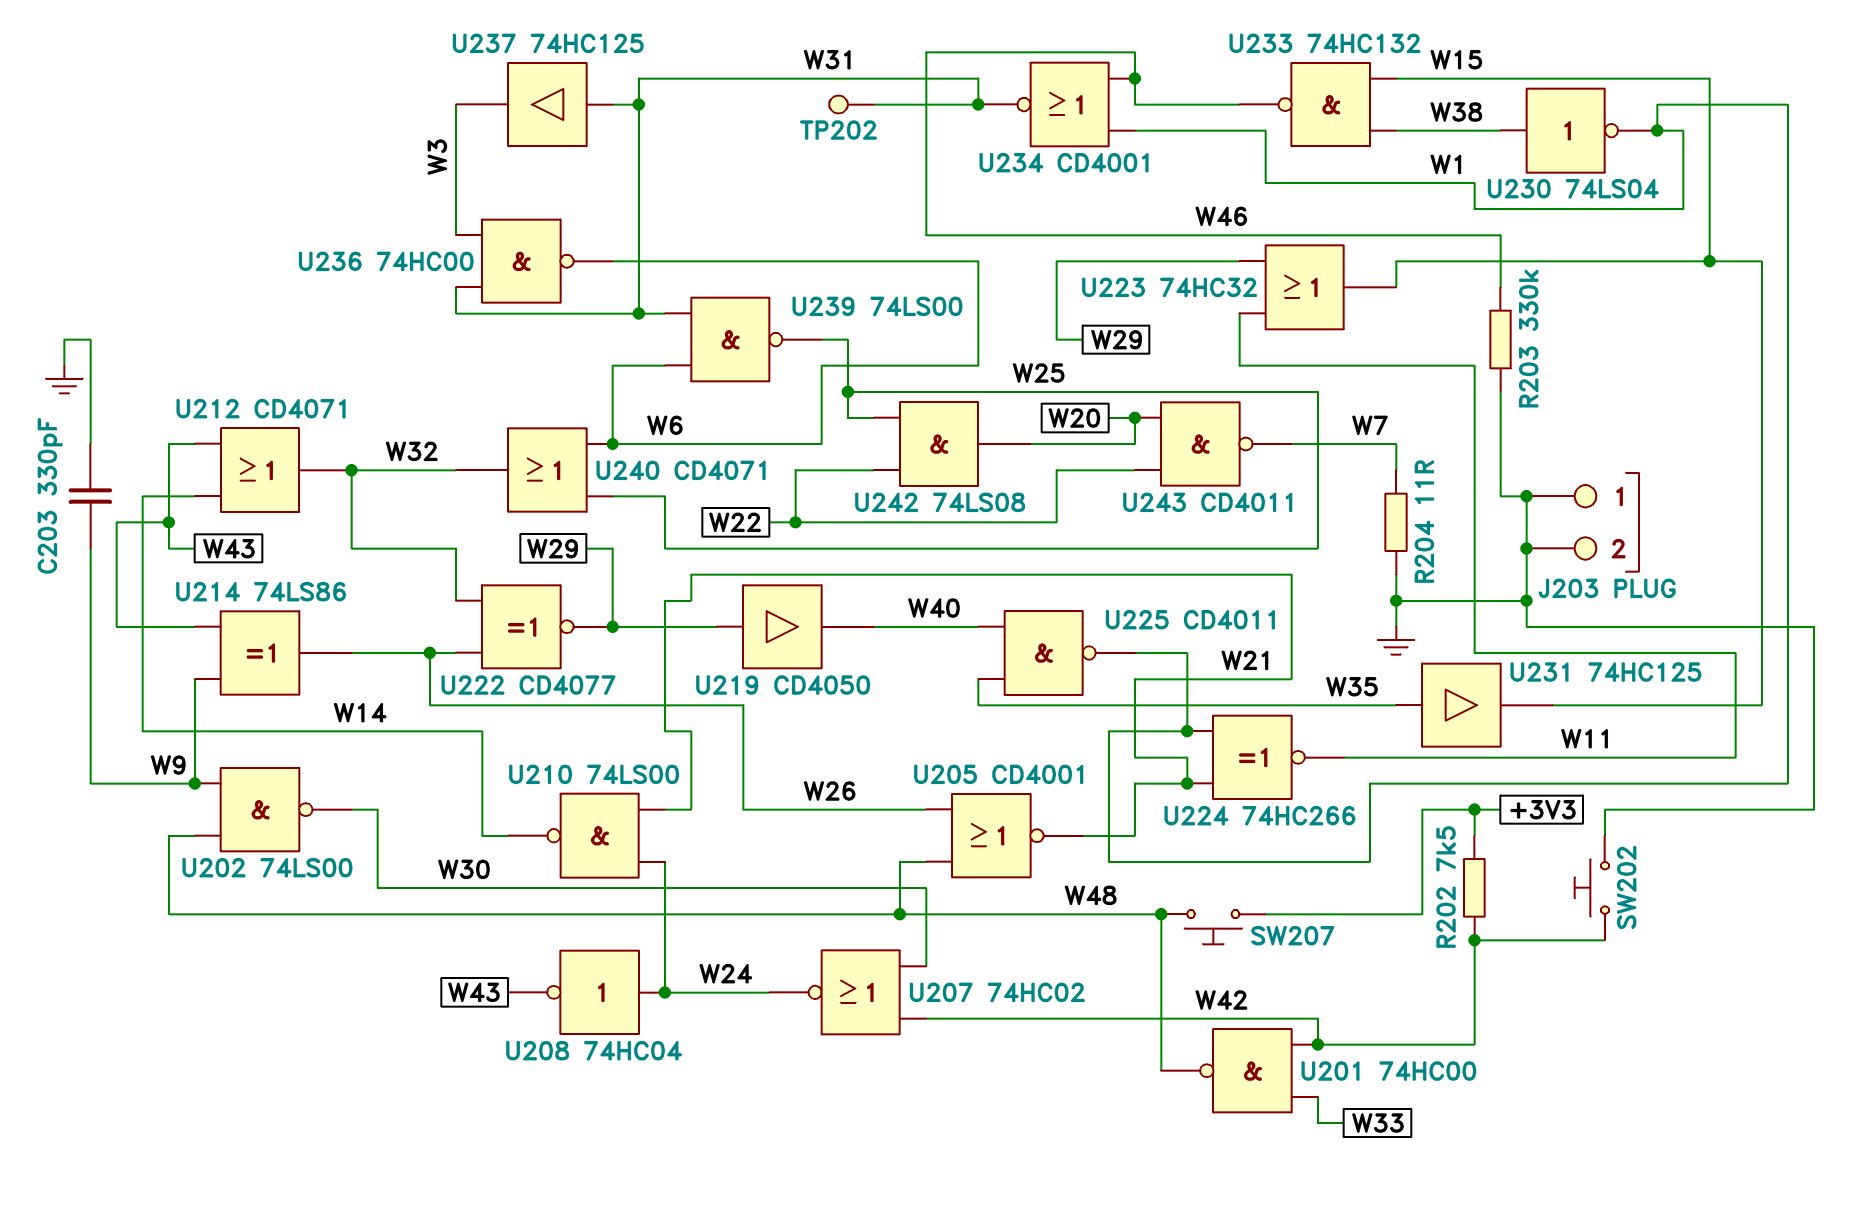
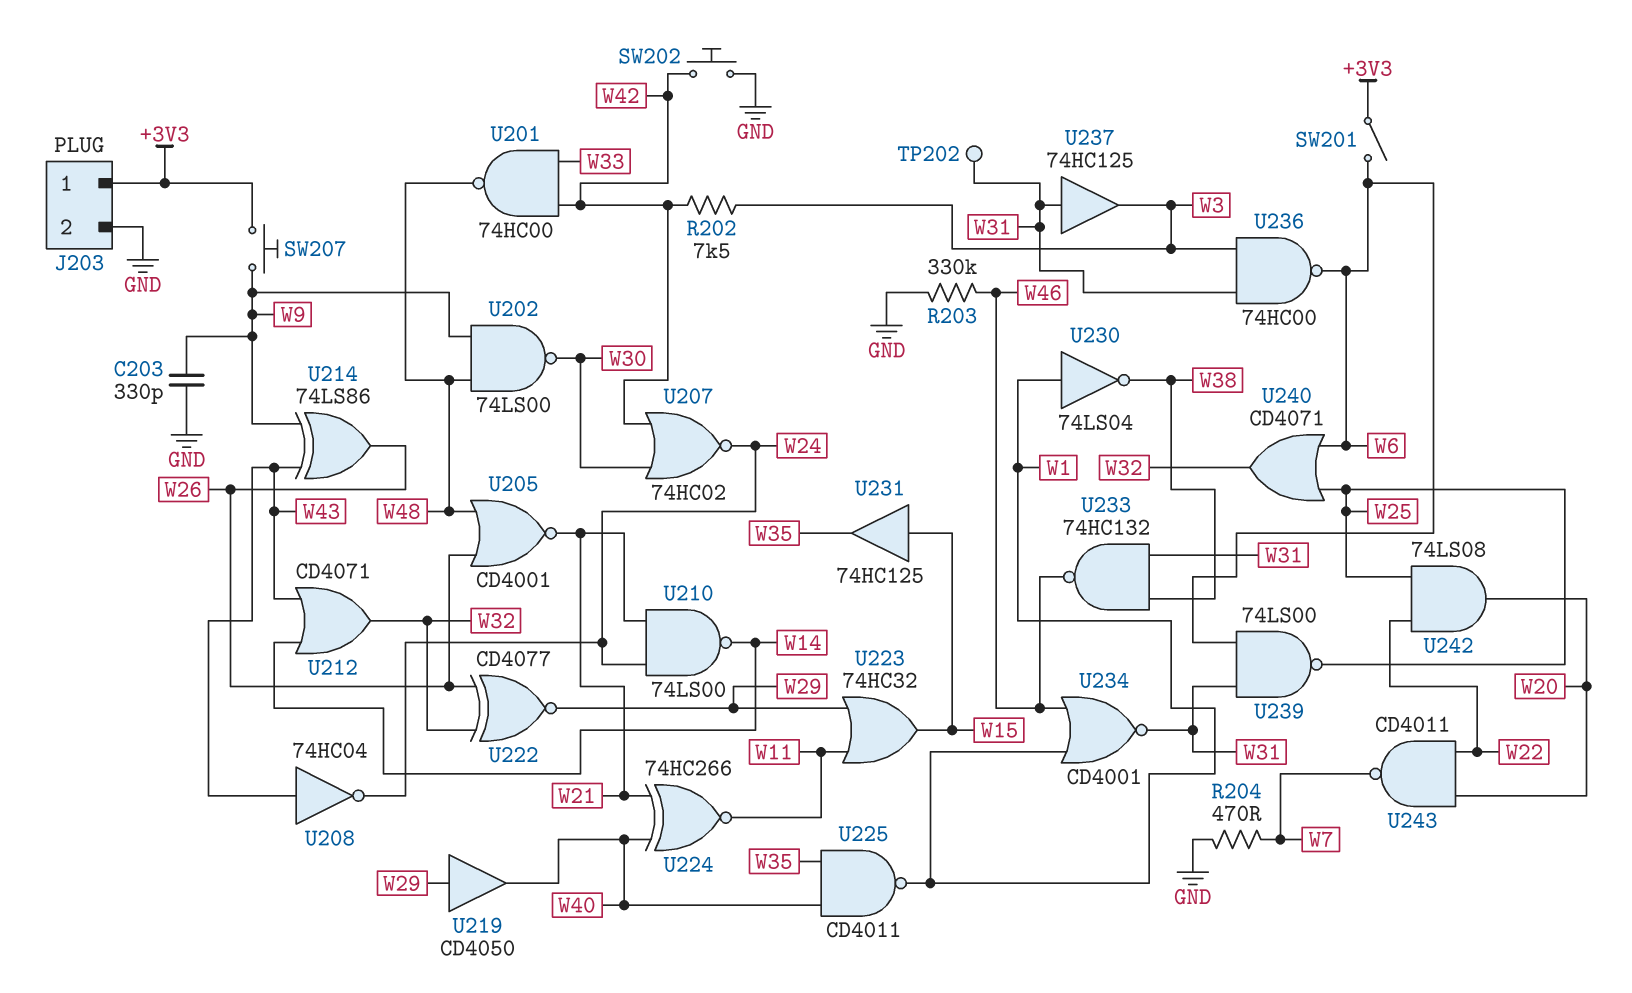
J203 pin 1: GND -> +3V3
R202: 7.5k (+3V3, W42) -> 7.5k (W3, W42)
R204: 11 (GND, W7) -> 470 (GND, W7)
SW201: none -> switch (+3V3, W6)
SW207: button (+3V3, W48) -> button (+3V3, W9)
U208: NOT 74HC04 (in W24, out W43) -> NOT 74HC04 (in W43, out W24)
U224: XNOR 74HC266 (in W1, in W21, out W11) -> XNOR 74HC266 (in W21, in W40, out W11)
U230: NOT 74LS04 (in W38, out W1) -> NOT 74LS04 (in W1, out W38)
U231: buffer 74HC125 (in W35, out W15) -> buffer 74HC125 (in W15, out W35)
U233: NAND 74HC132 (in W15, in W38, out W46) -> NAND 74HC132 (in W31, in W38, out W46)

